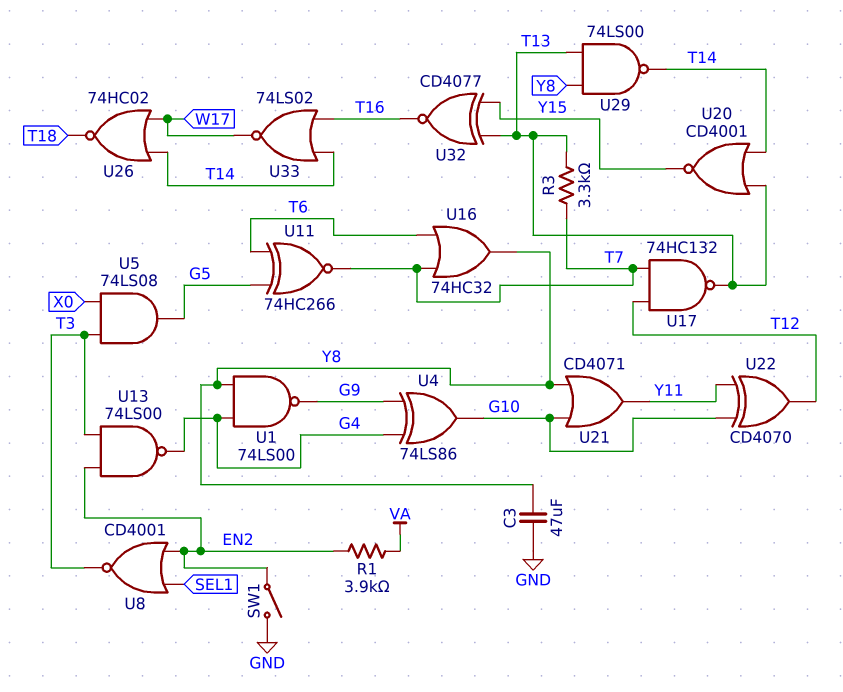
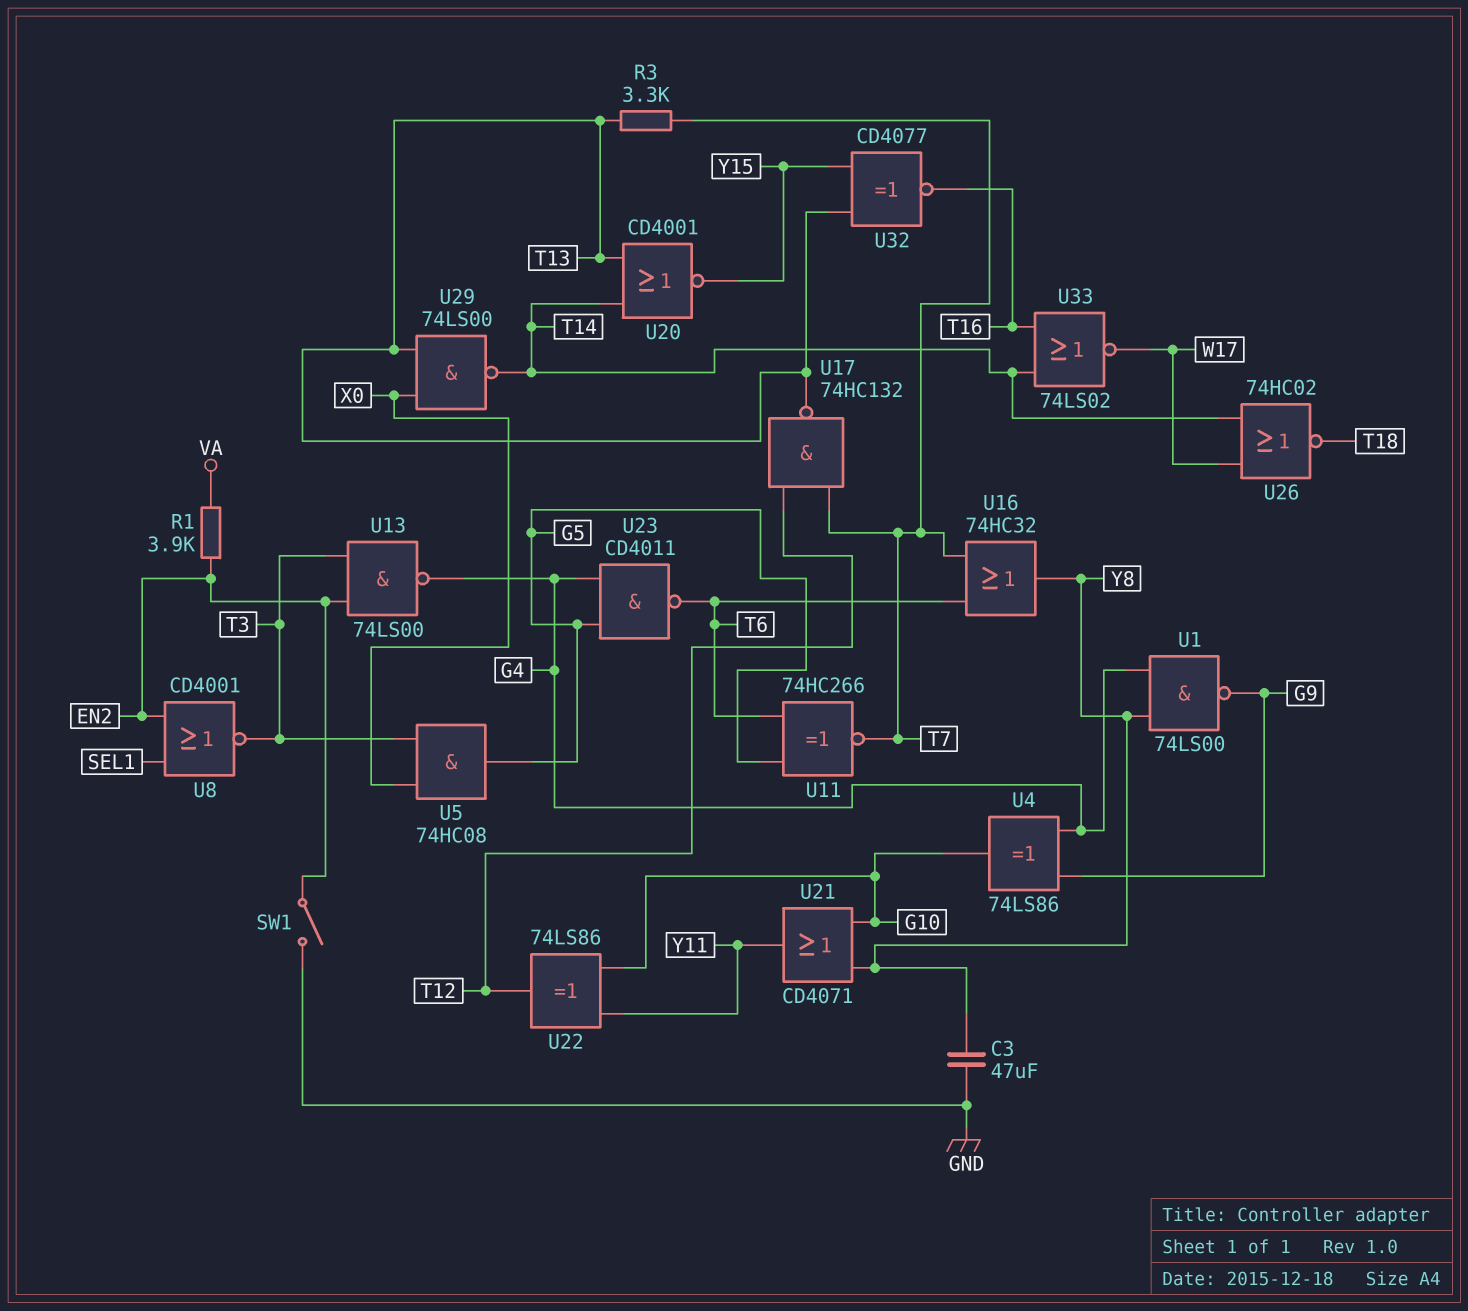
U5: AND 74LS08 (in T3, in X0, out G5) -> AND 74HC08 (in T3, in X0, out G5)
U22: XOR CD4070 (in G10, in Y11, out T12) -> XOR 74LS86 (in G10, in Y11, out T12)
U23: none -> NAND CD4011 (in G4, in G5, out T6)
U29: NAND 74LS00 (in T13, in Y8, out T14) -> NAND 74LS00 (in T13, in X0, out T14)

